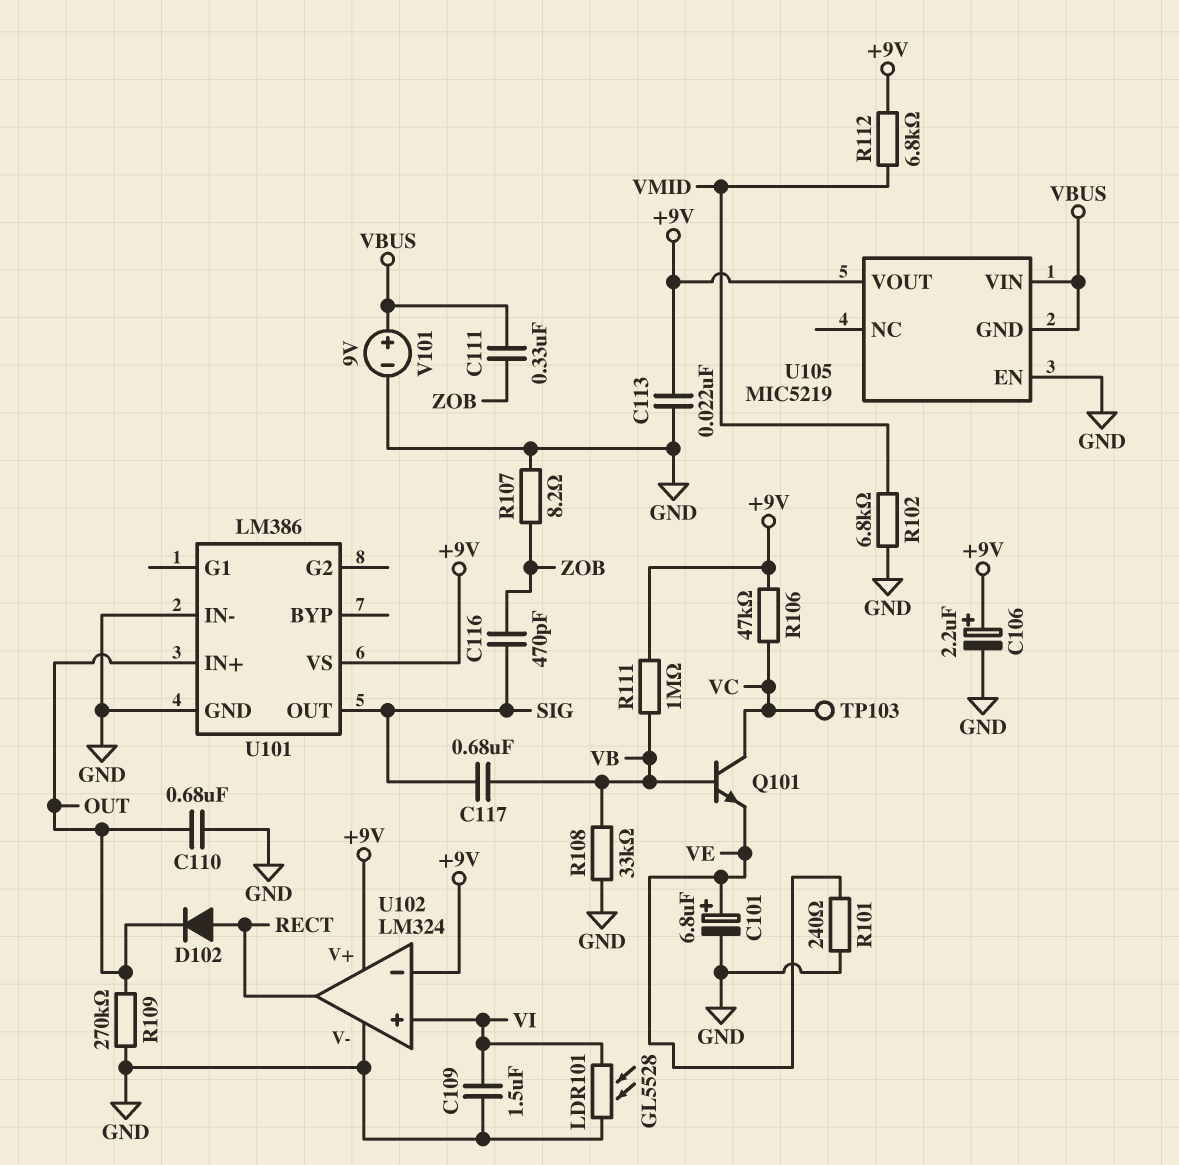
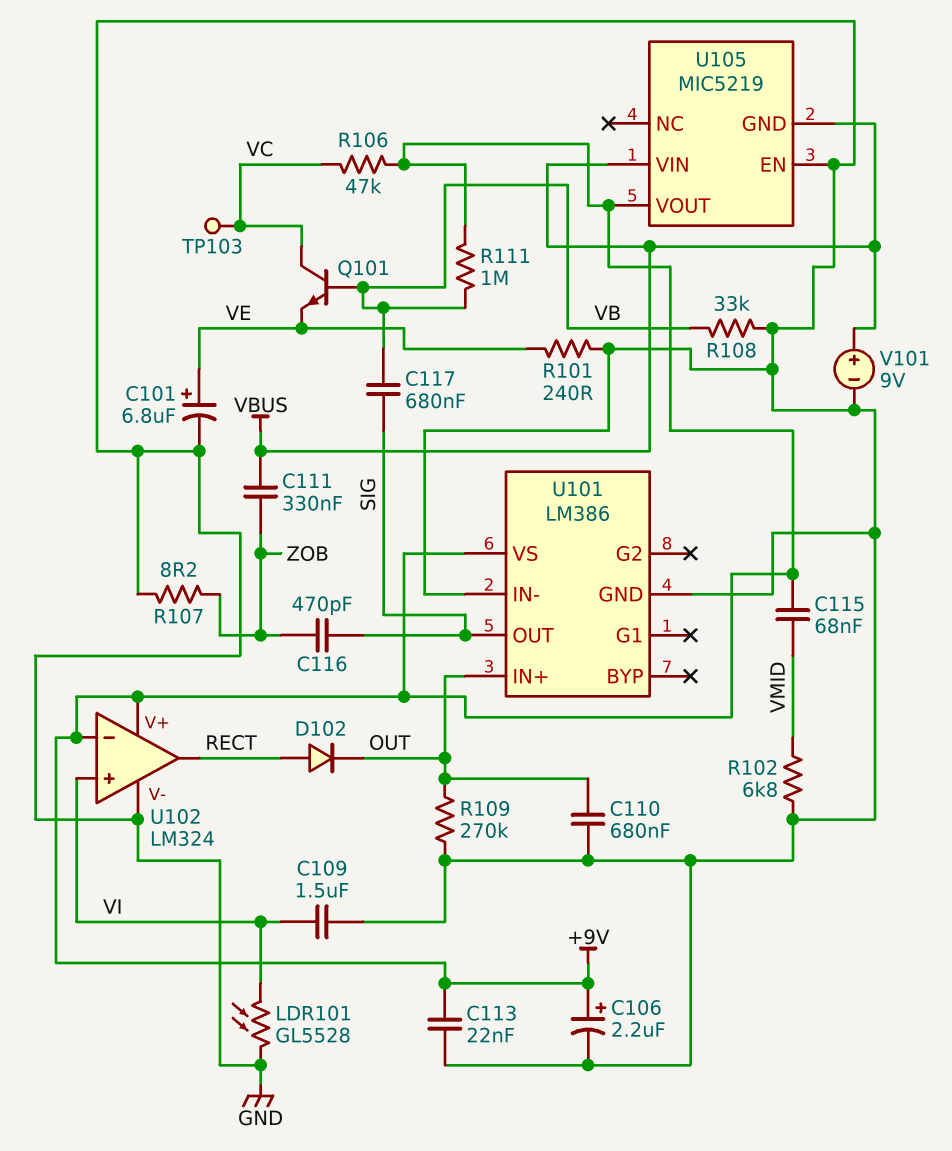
C115: none -> 68nF (+9V, VMID)
R112: 6.8k (+9V, VMID) -> none

